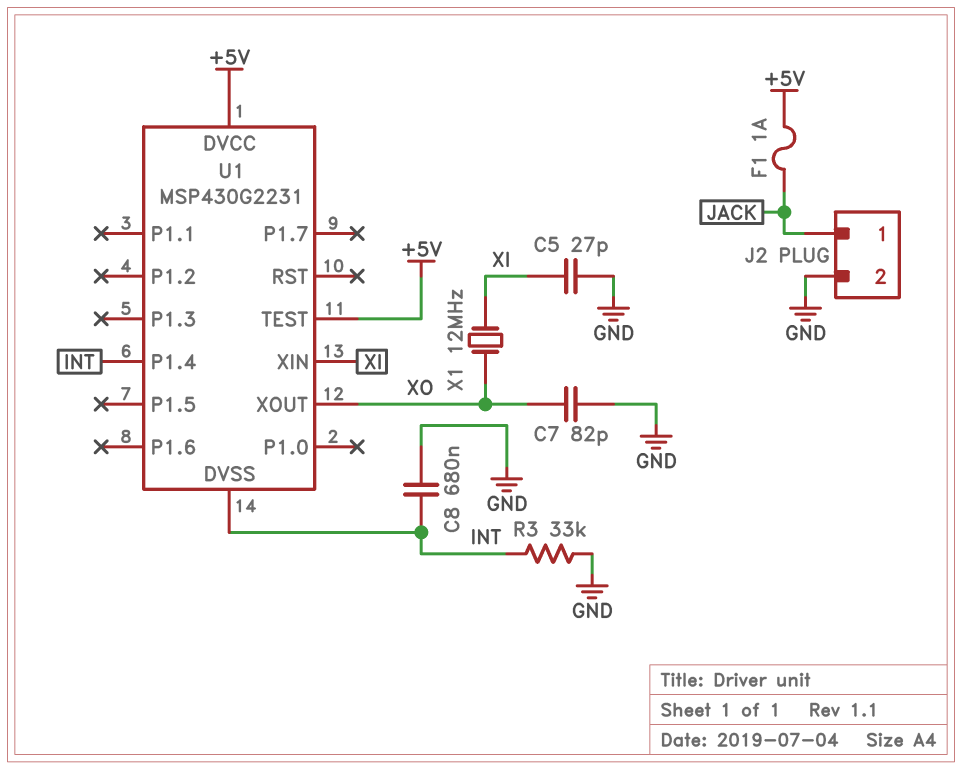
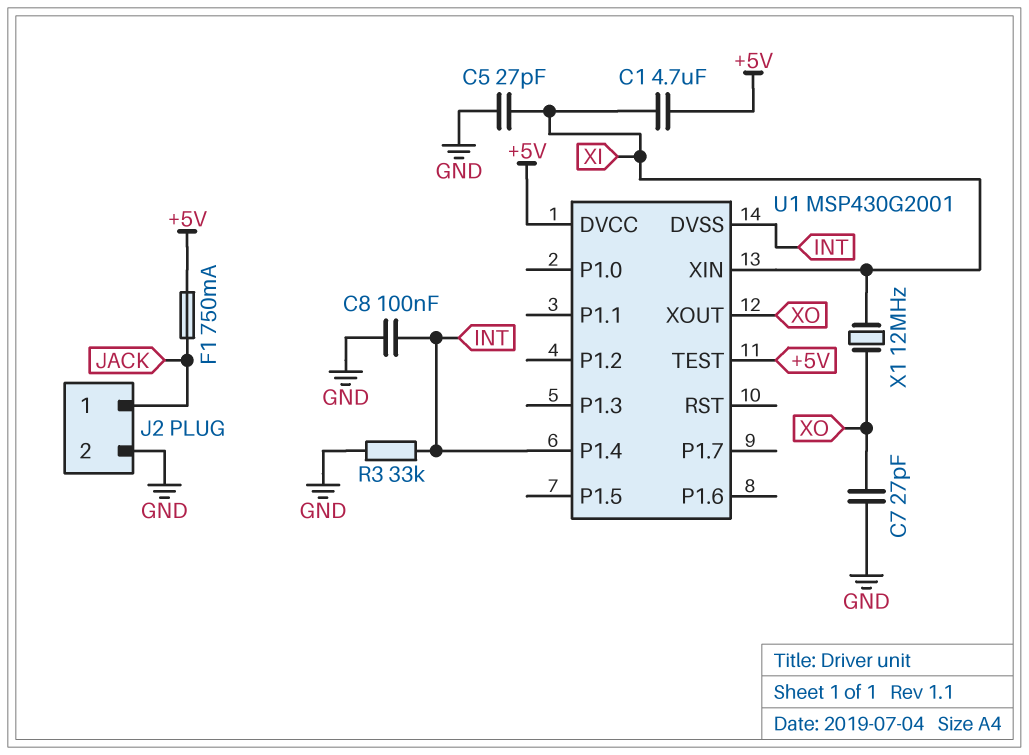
C1: none -> 4.7uF (+5V, XI)
C7: 82pF (GND, XO) -> 27pF (GND, XO)
C8: 680nF (GND, INT) -> 100nF (GND, INT)
F1: 1A (+5V, JACK) -> 750mA (+5V, JACK)
U1: MSP430G2231 -> MSP430G2001

